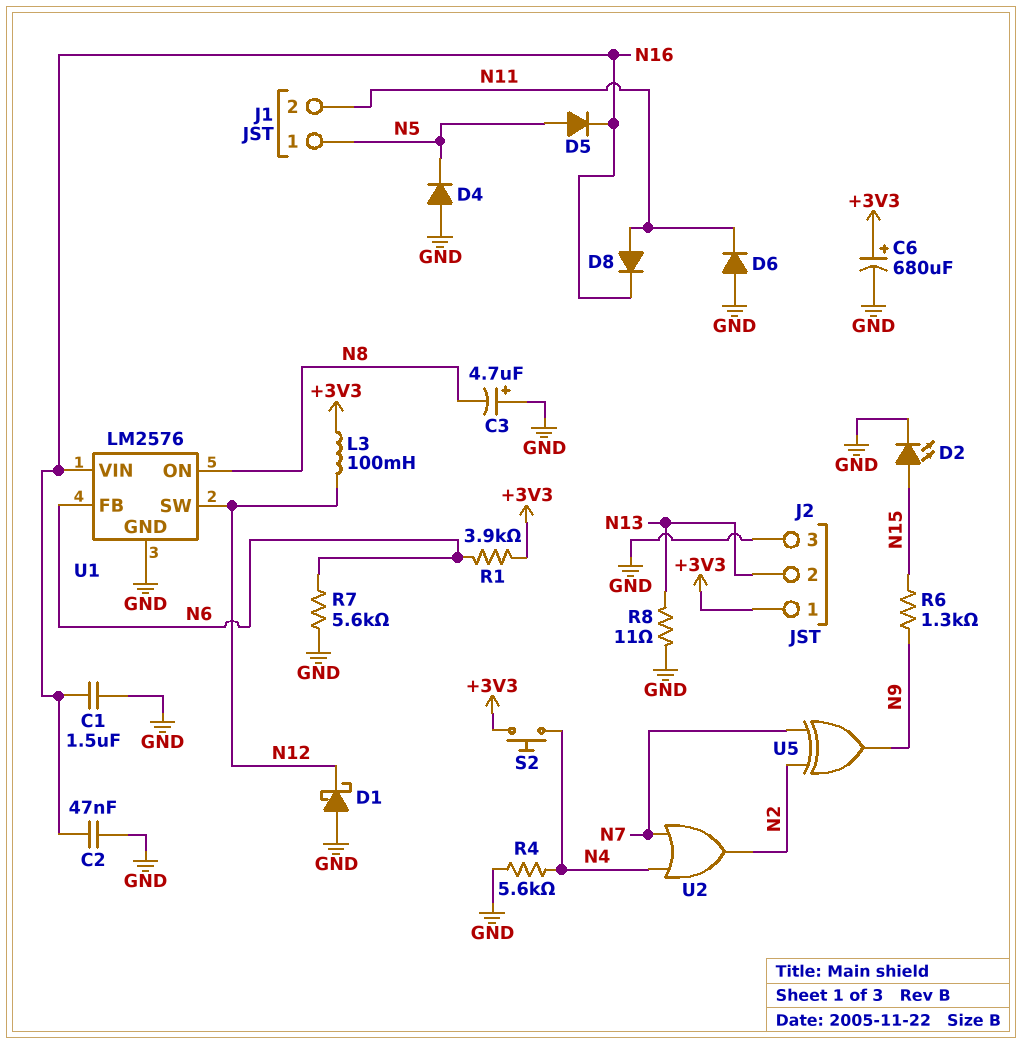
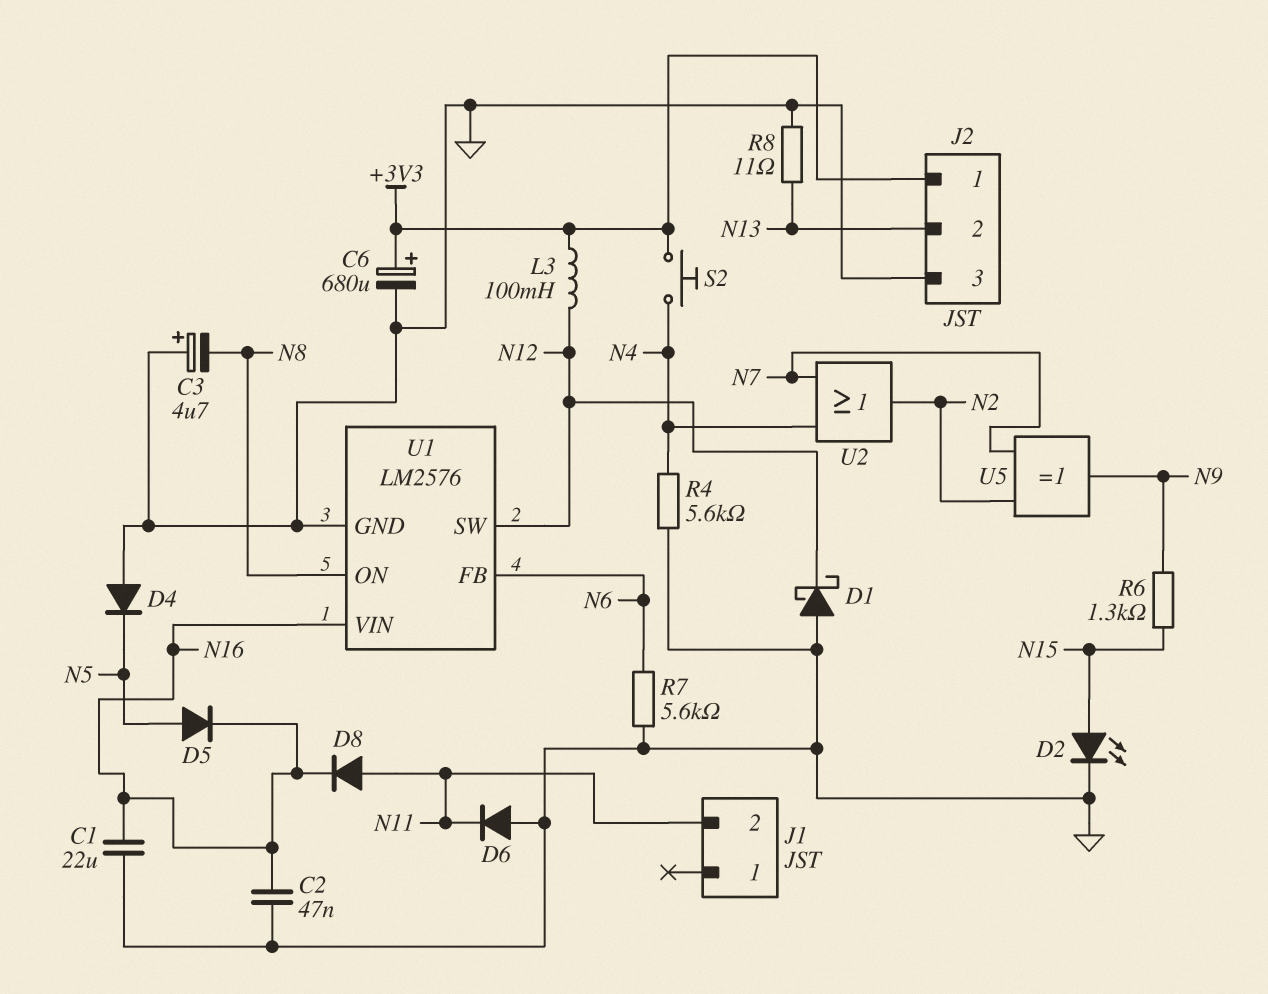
C1: 1.5uF (GND, N16) -> 22uF (GND, N16)
J1 pin 1: N5 -> none
R1: 3.9k (+3V3, N6) -> none

